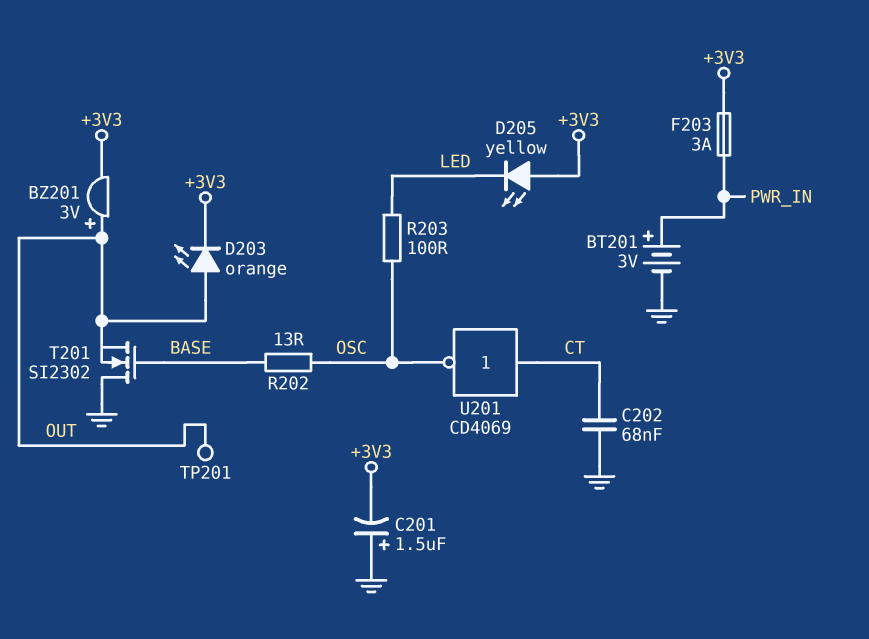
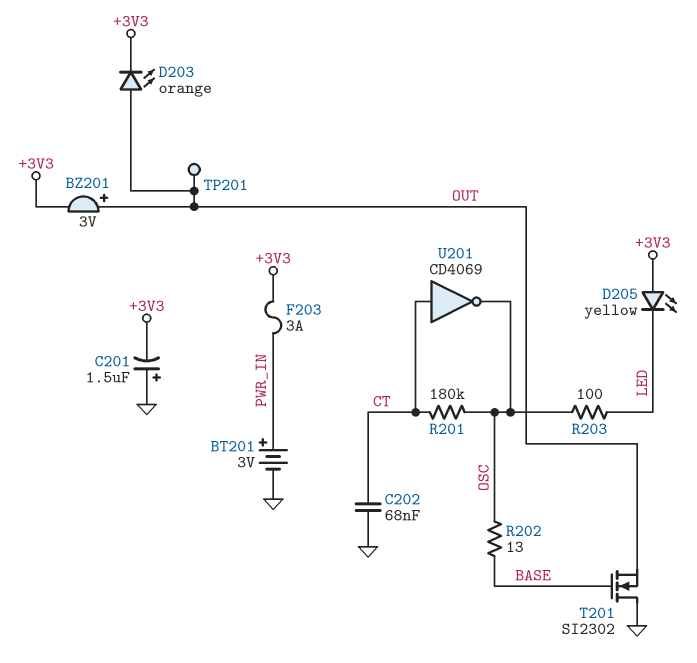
R201: none -> 180k (CT, OSC)

